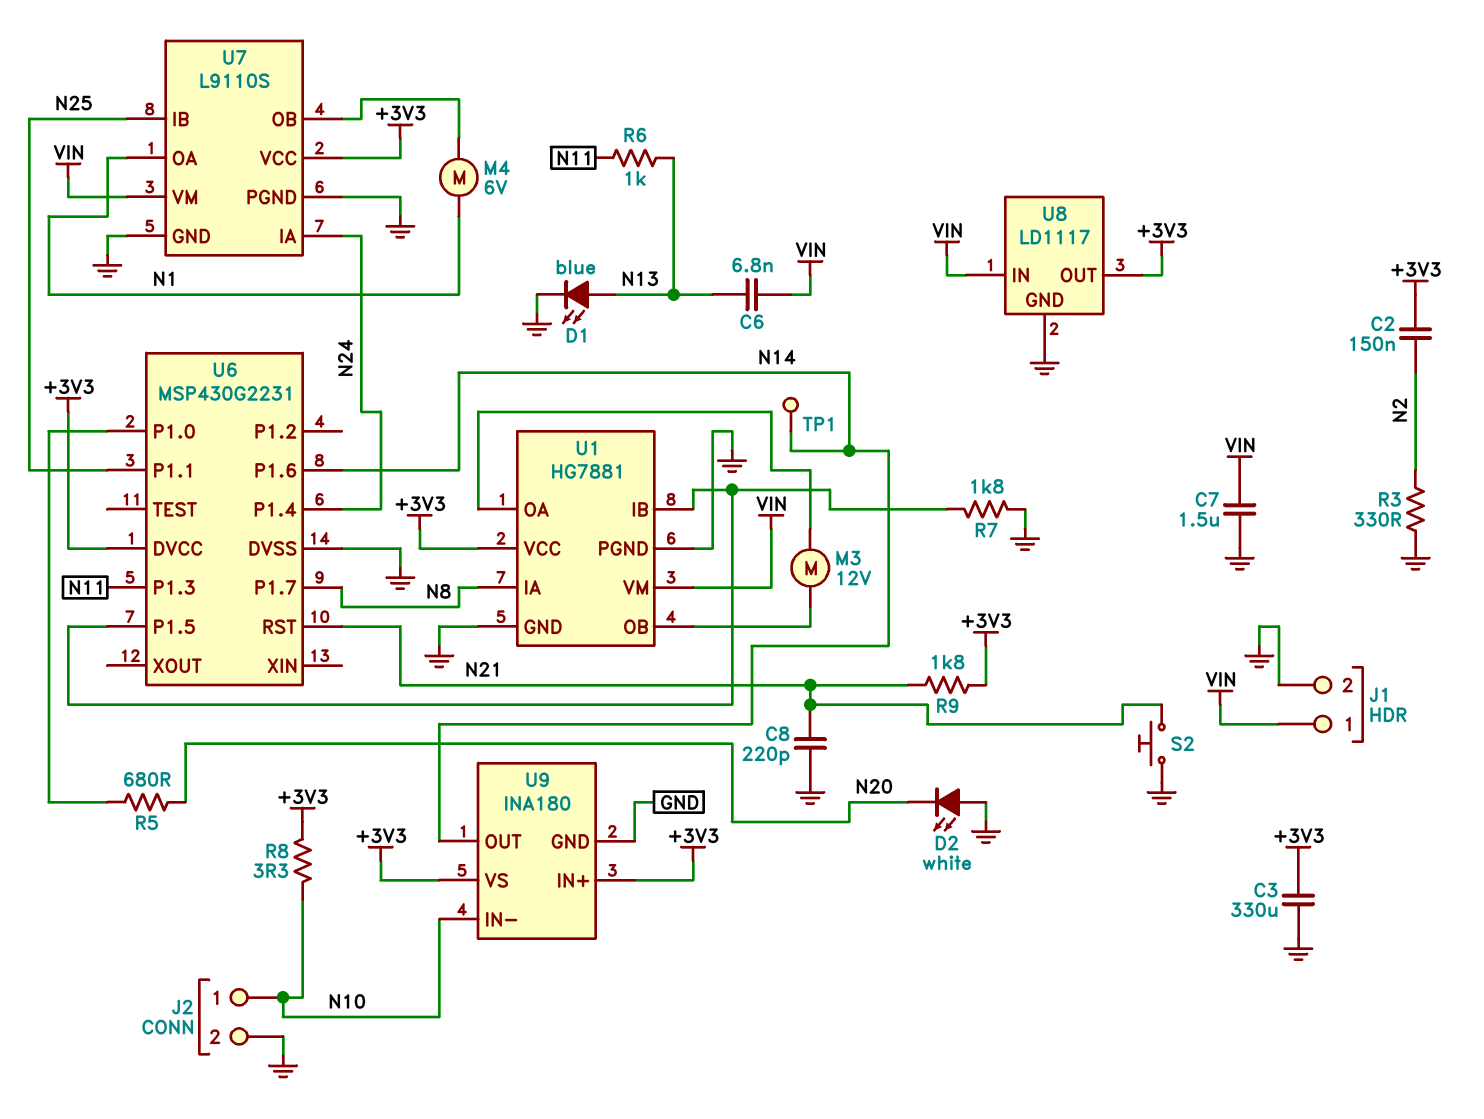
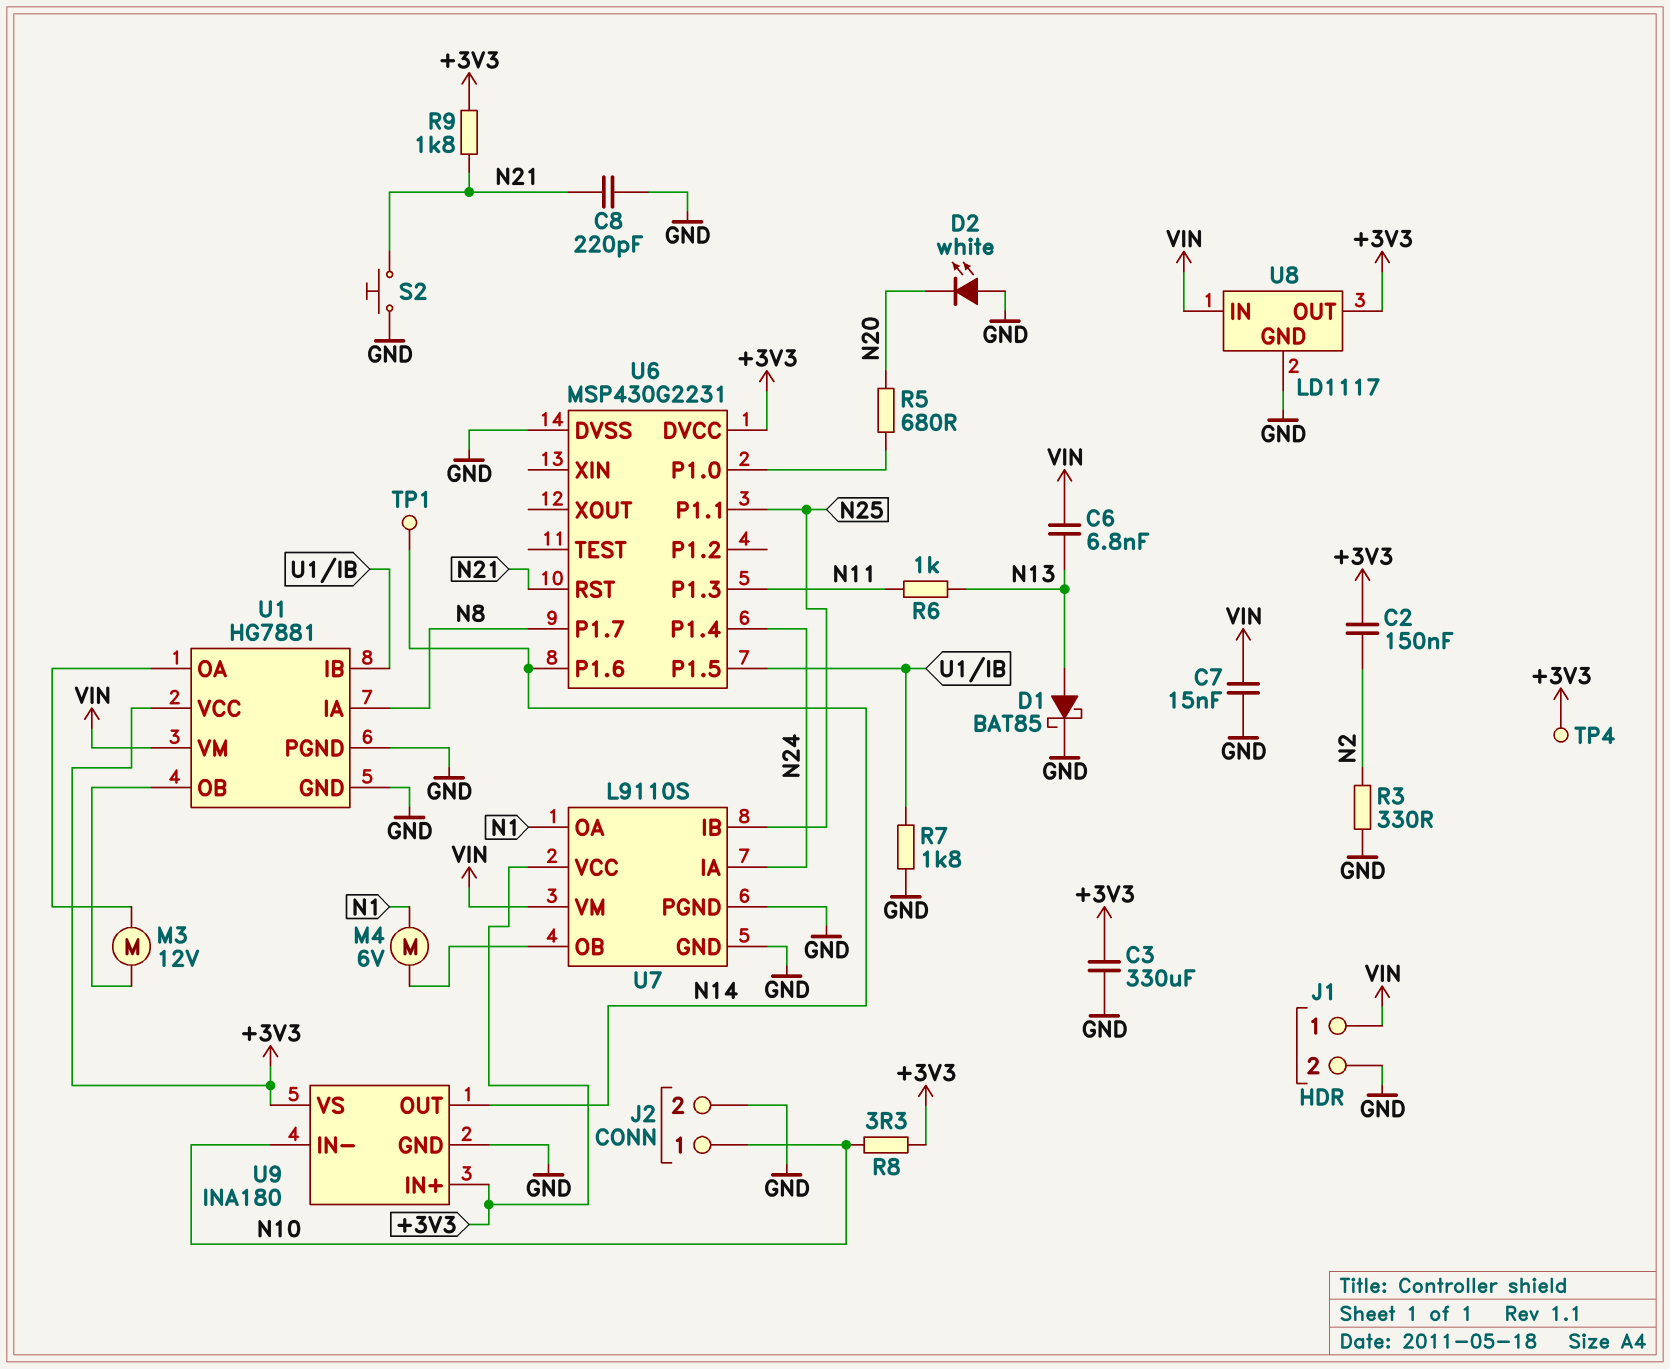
C7: 1.5uF (GND, VIN) -> 15nF (GND, VIN)
D1: LED blue (A N13, K GND) -> schottky BAT85 (A N13, K GND)
TP4: none -> test point (+3V3)

